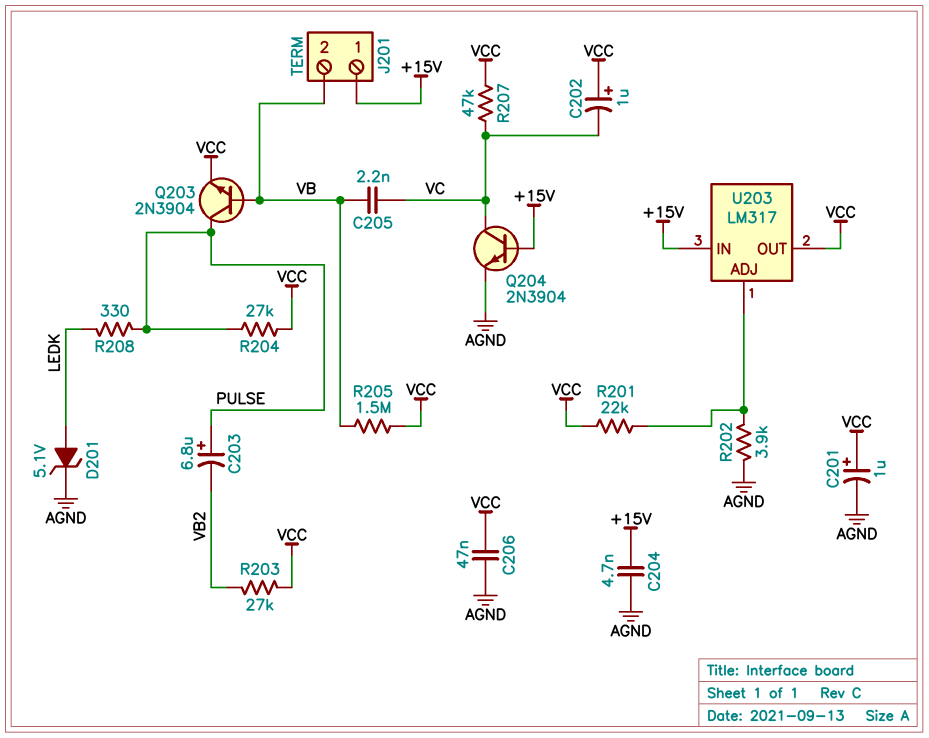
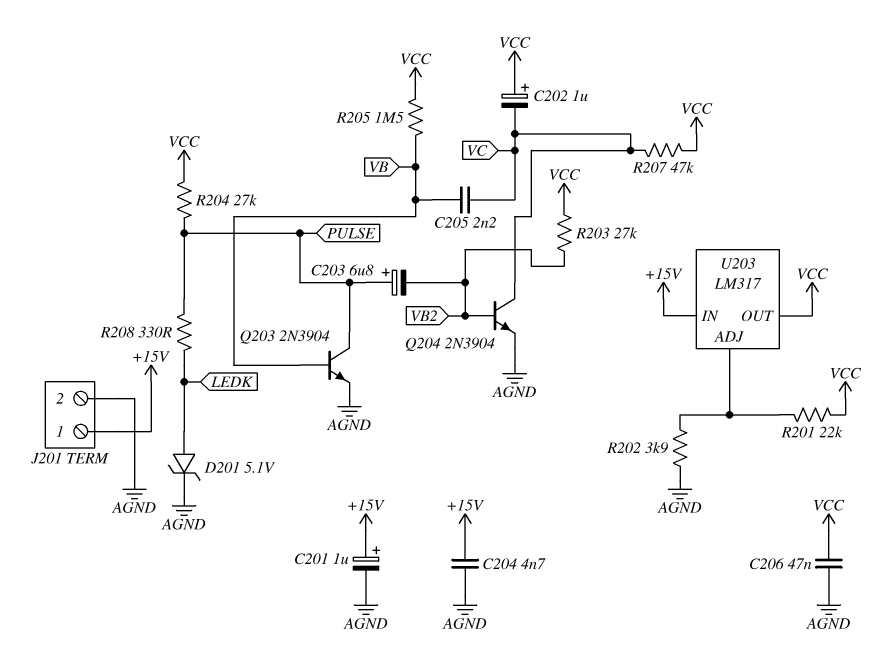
C201: 1uF (plus VCC, minus AGND) -> 1uF (plus +15V, minus AGND)
J201 pin 2: VB -> AGND
Q203: NPN 2N3904 (B VB, C PULSE, E VCC) -> NPN 2N3904 (B VB, C PULSE, E AGND)
Q204: NPN 2N3904 (B +15V, C VC, E AGND) -> NPN 2N3904 (B VB2, C VC, E AGND)

